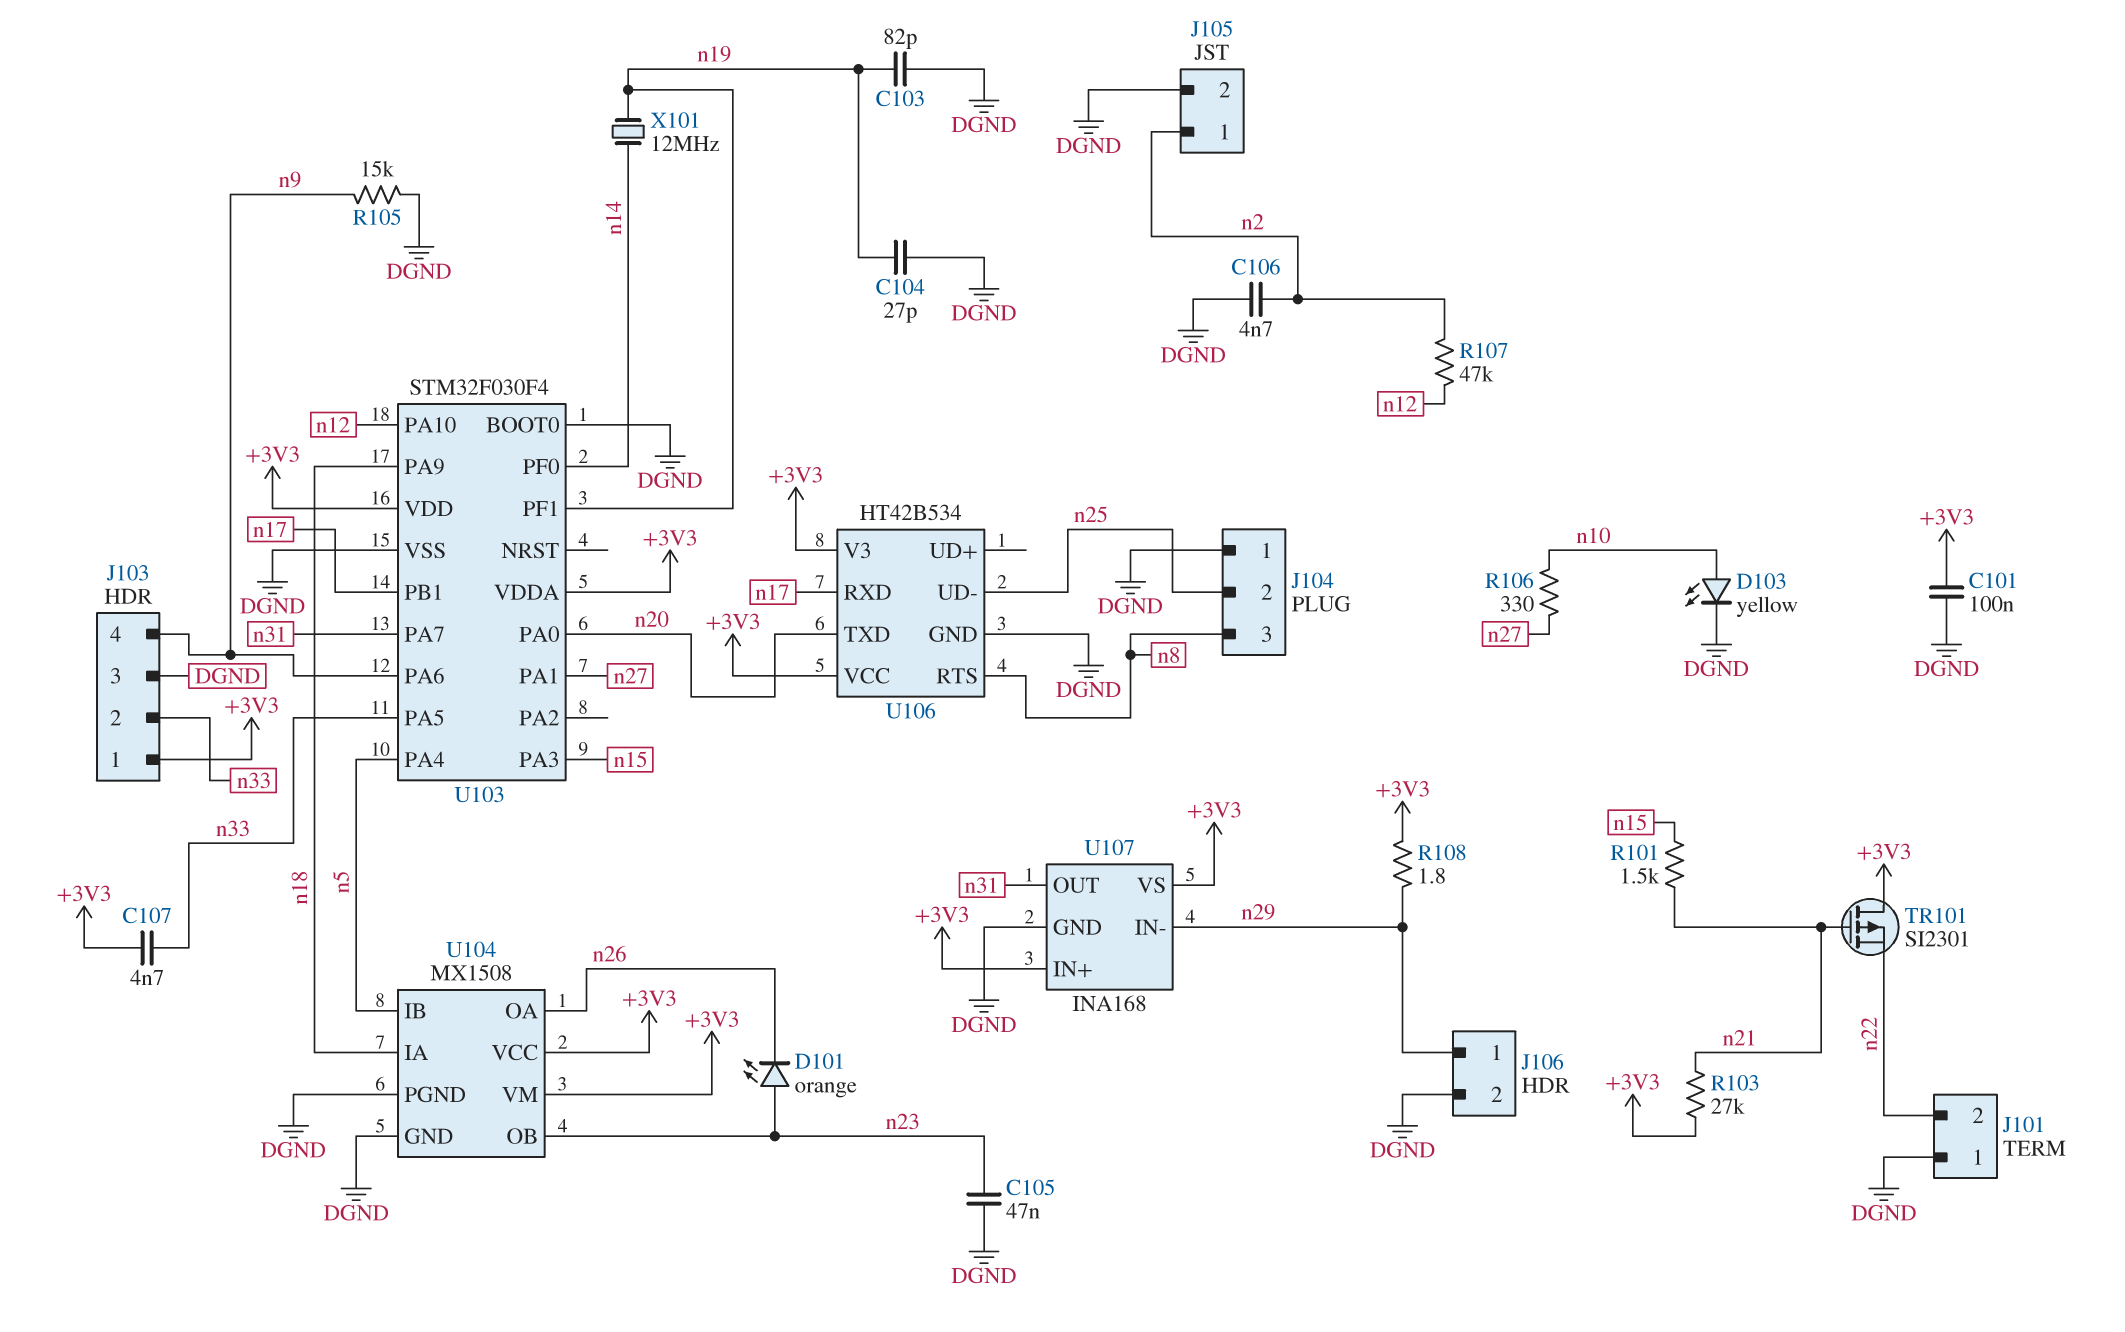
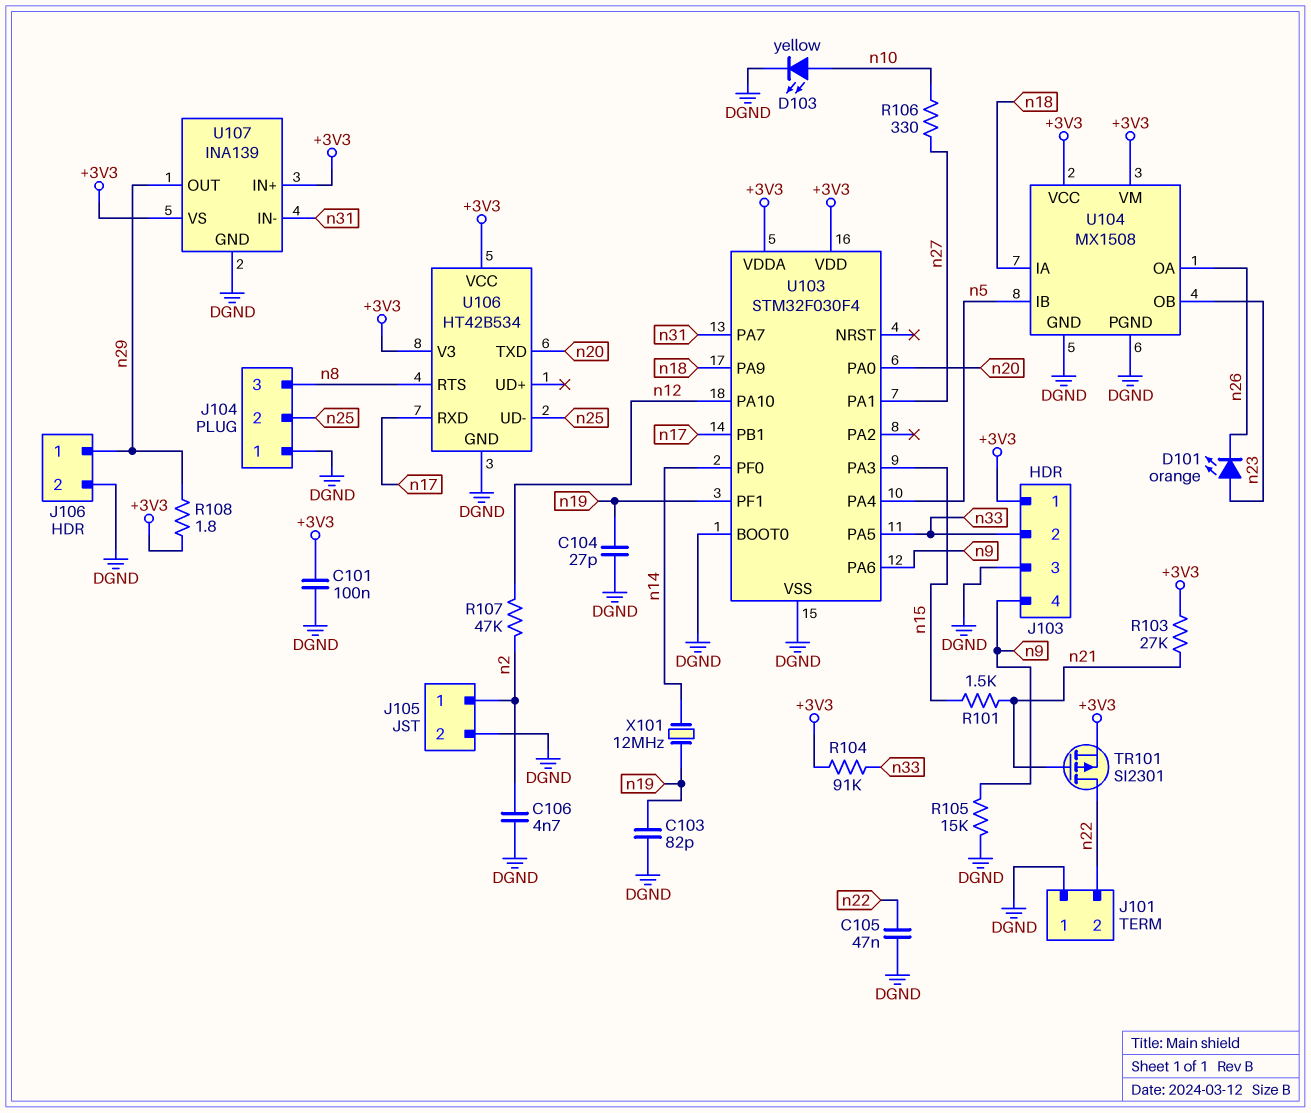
C105: 47nF (DGND, n23) -> 47nF (DGND, n22)
C107: 4.7nF (+3V3, n33) -> none
R104: none -> 91k (+3V3, n33)
TR101: PMOS SI2301 (G n21, D +3V3, S n22) -> PMOS SI2301 (G n21, D n22, S +3V3)
U107: INA168 -> INA139
U107 pin IN-: n29 -> n31
U107 pin OUT: n31 -> n29

